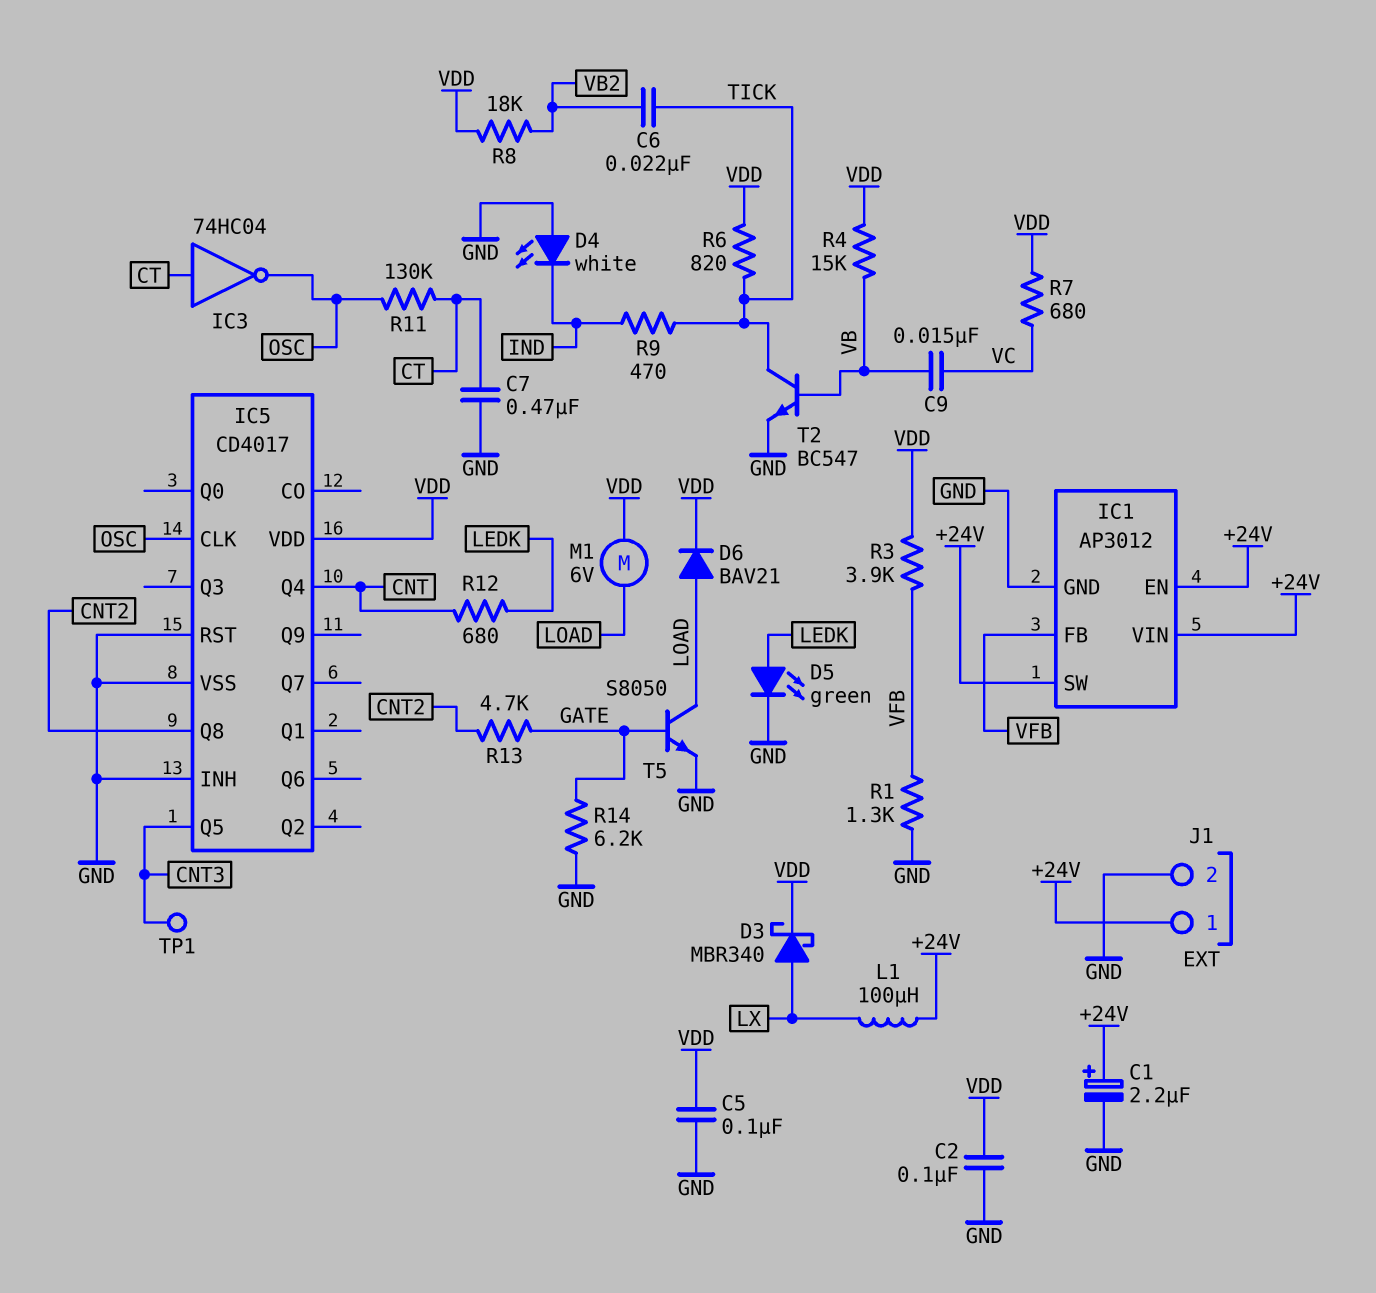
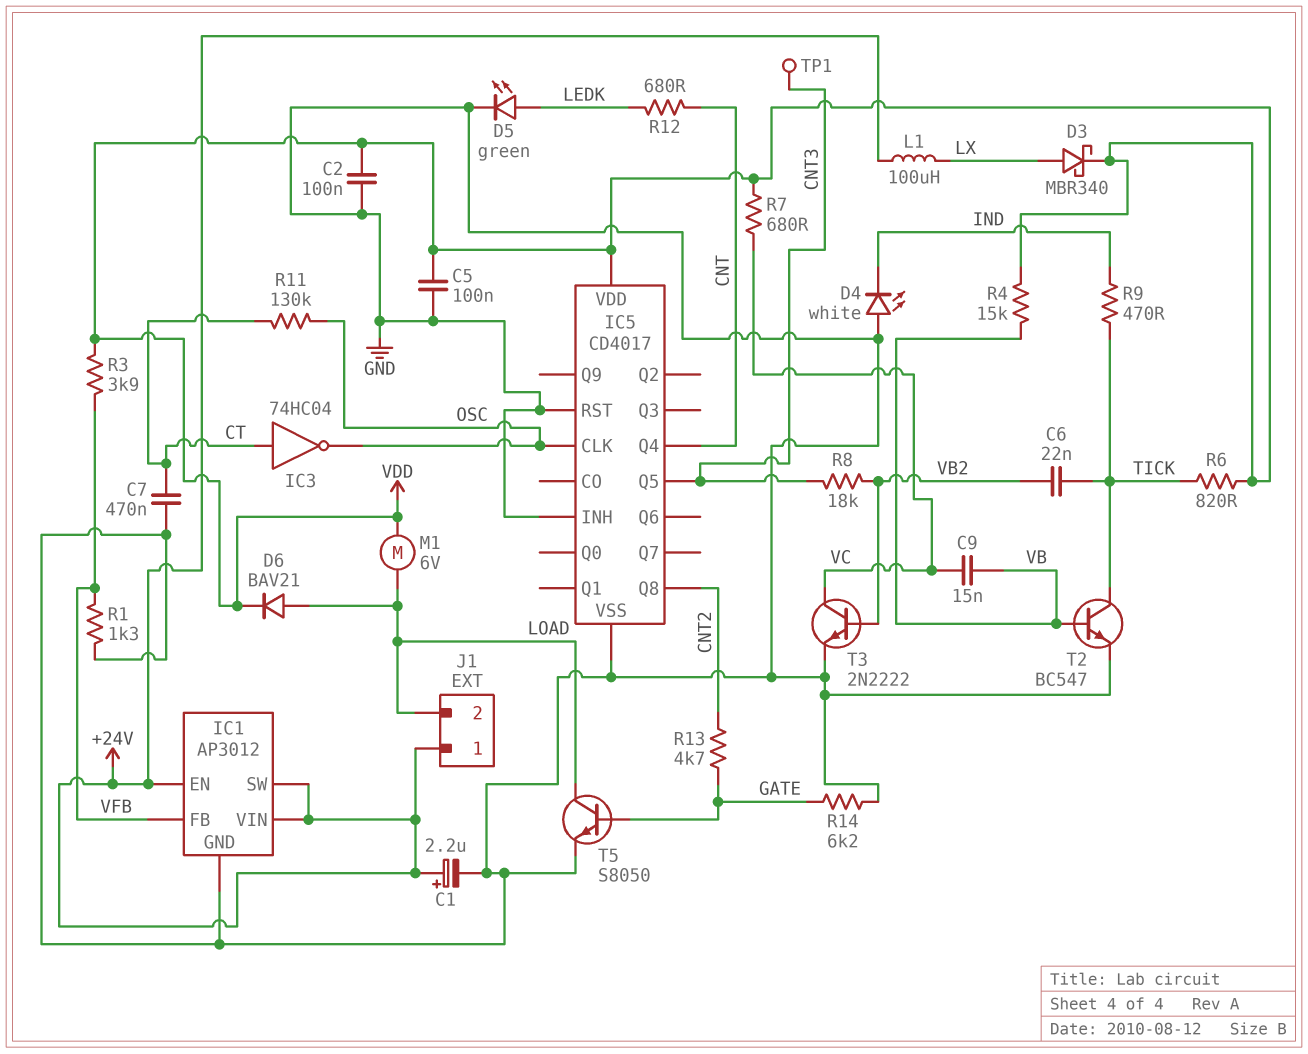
J1 pin 2: GND -> LOAD
R8: 18k (VB2, VDD) -> 18k (CNT3, VB2)
T3: none -> NPN 2N2222 (B VB2, C VC, E GND)

